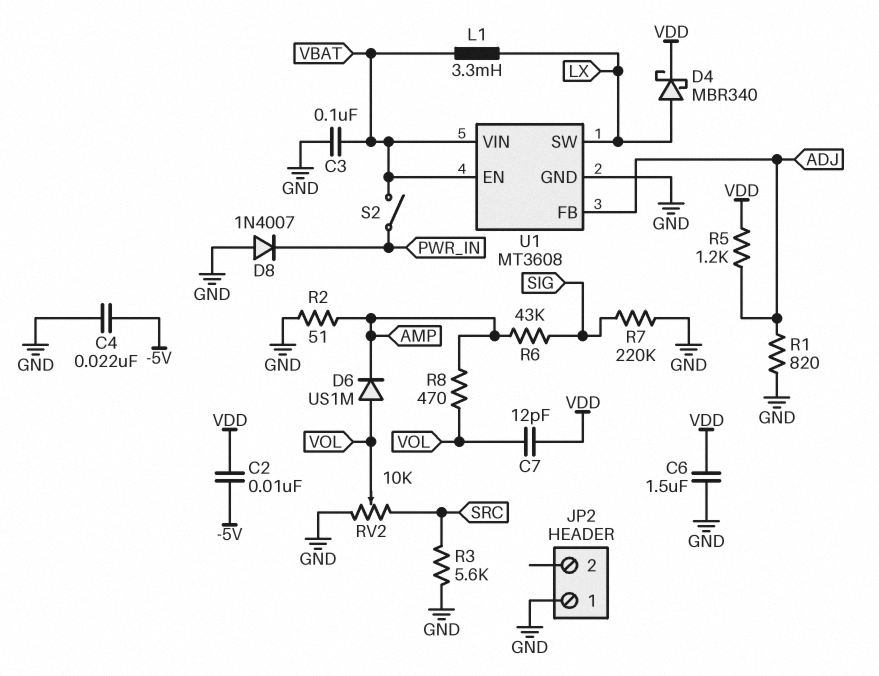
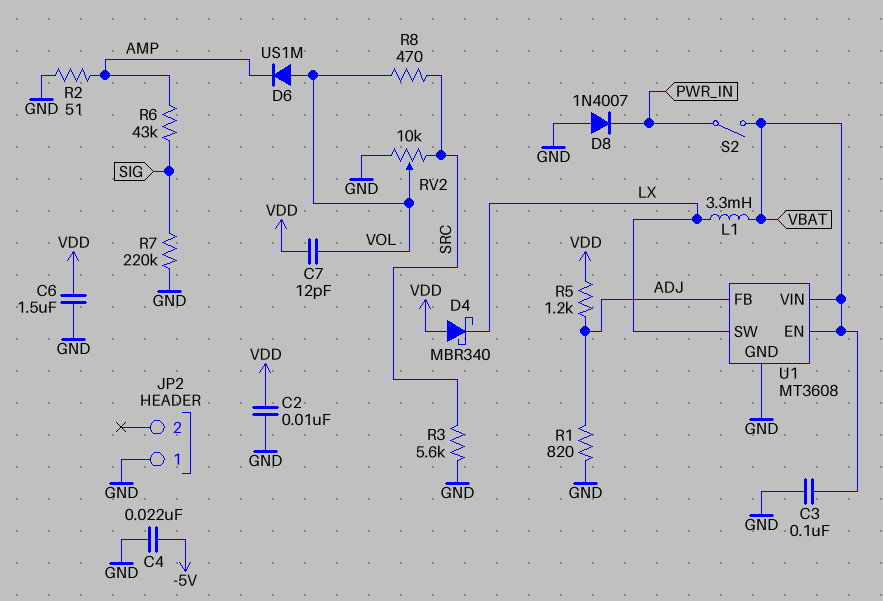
C2: 10nF (-5V, VDD) -> 10nF (GND, VDD)
D4: schottky MBR340 (A LX, K VDD) -> schottky MBR340 (A VDD, K LX)
R8: 470 (AMP, VOL) -> 470 (SRC, VOL)

